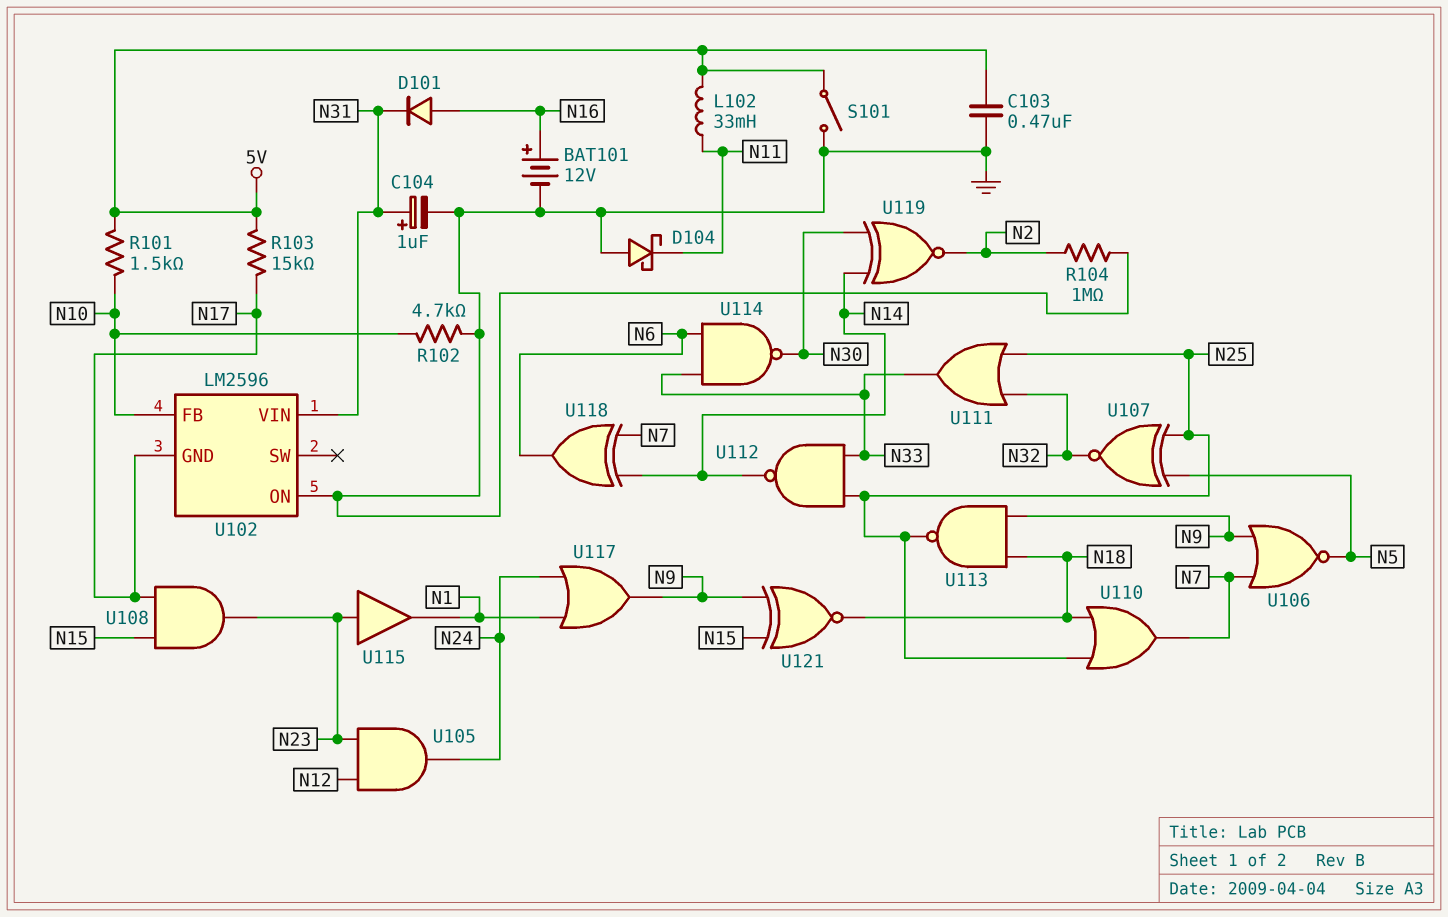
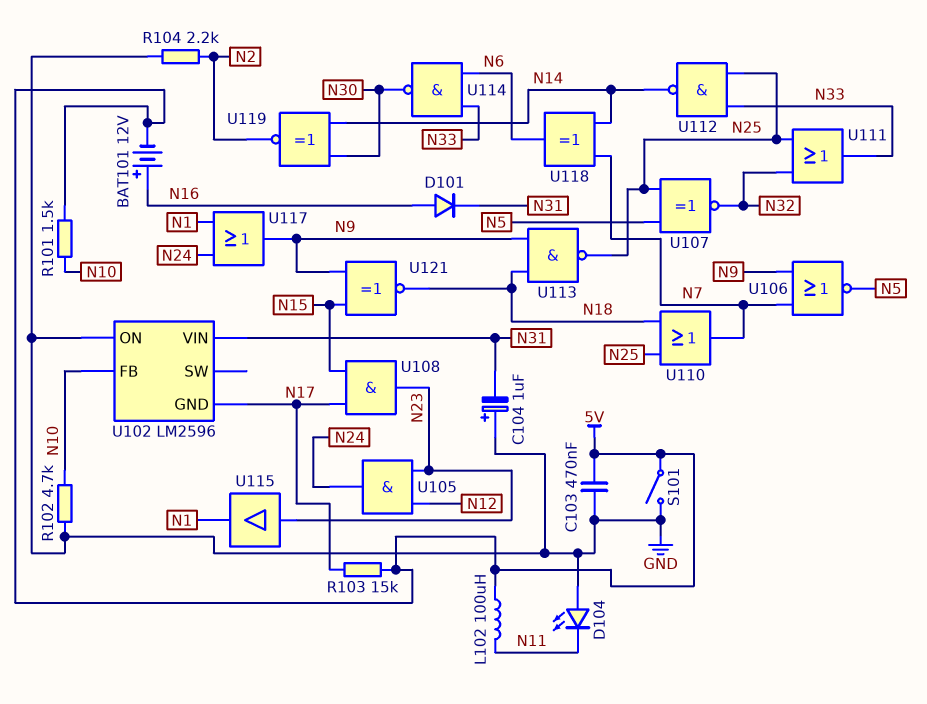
BAT101: 12V (plus N16, minus GND) -> 12V (plus N16, minus 5V)
C104: 1uF (plus N31, minus GND) -> 1uF (plus GND, minus N31)
D104: schottky (A GND, K N11) -> LED (A GND, K N11)
L102: 33mH (5V, N11) -> 100uH (5V, N11)
R104: 1M (GND, N2) -> 2.2k (GND, N2)

